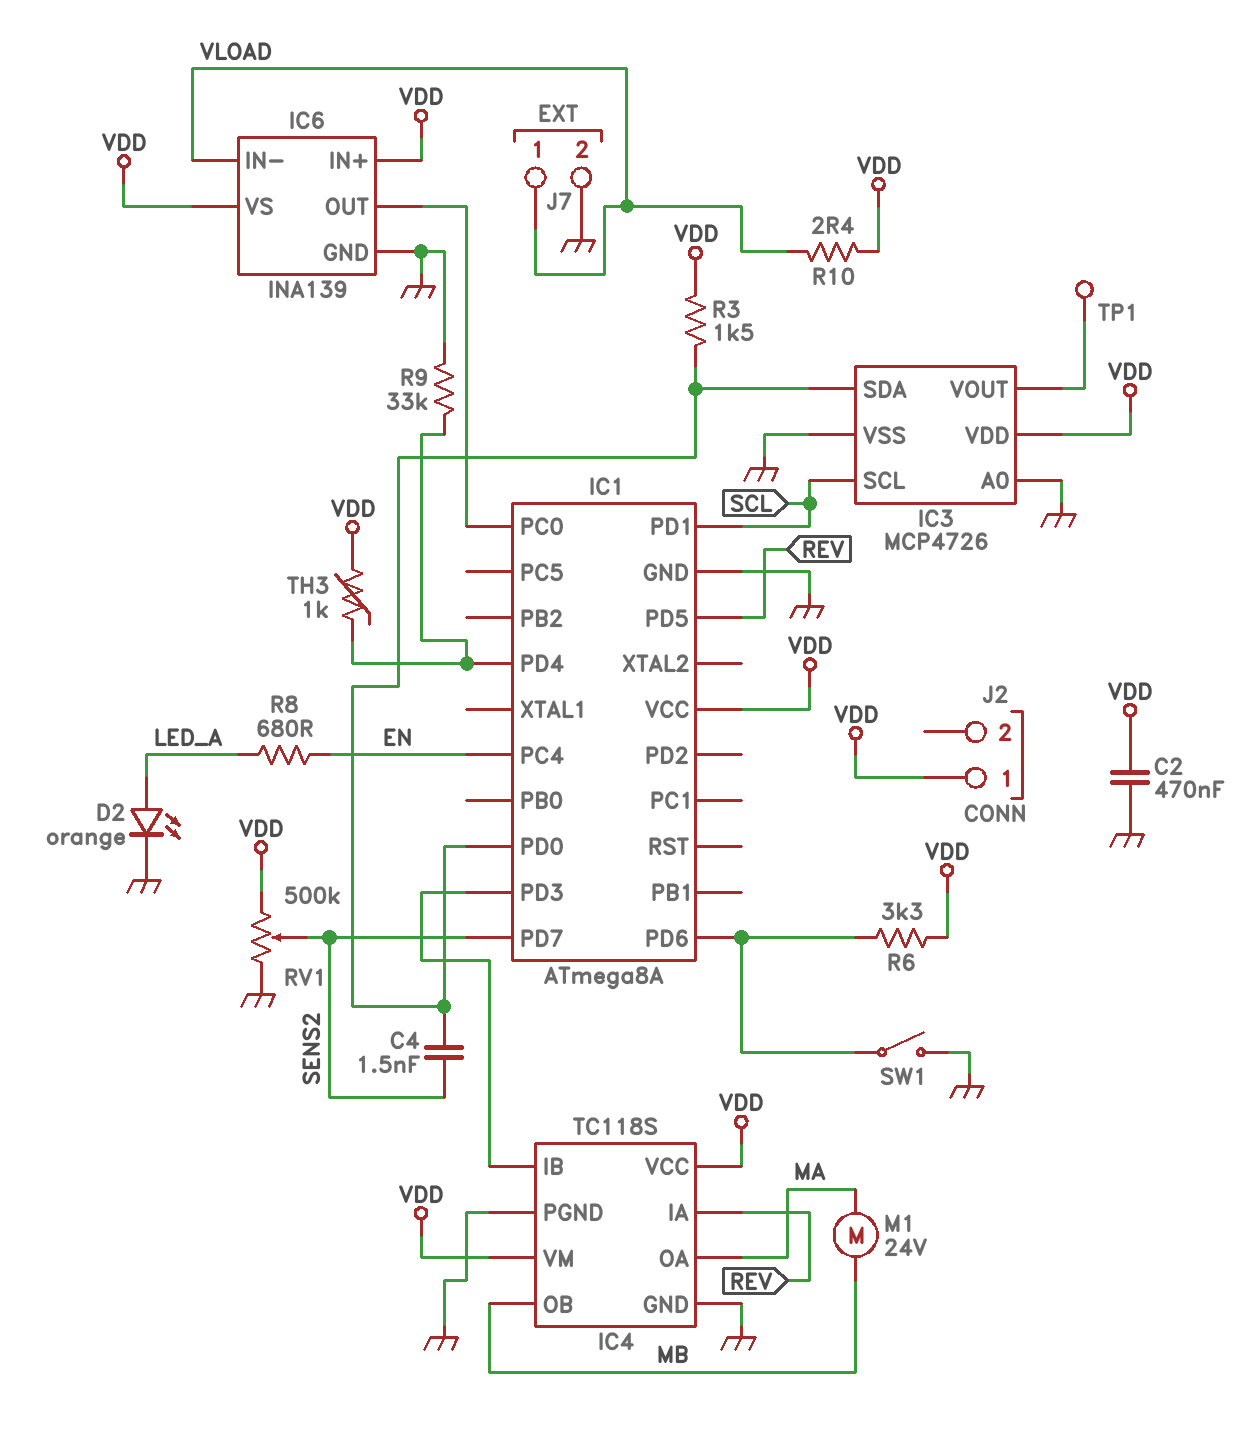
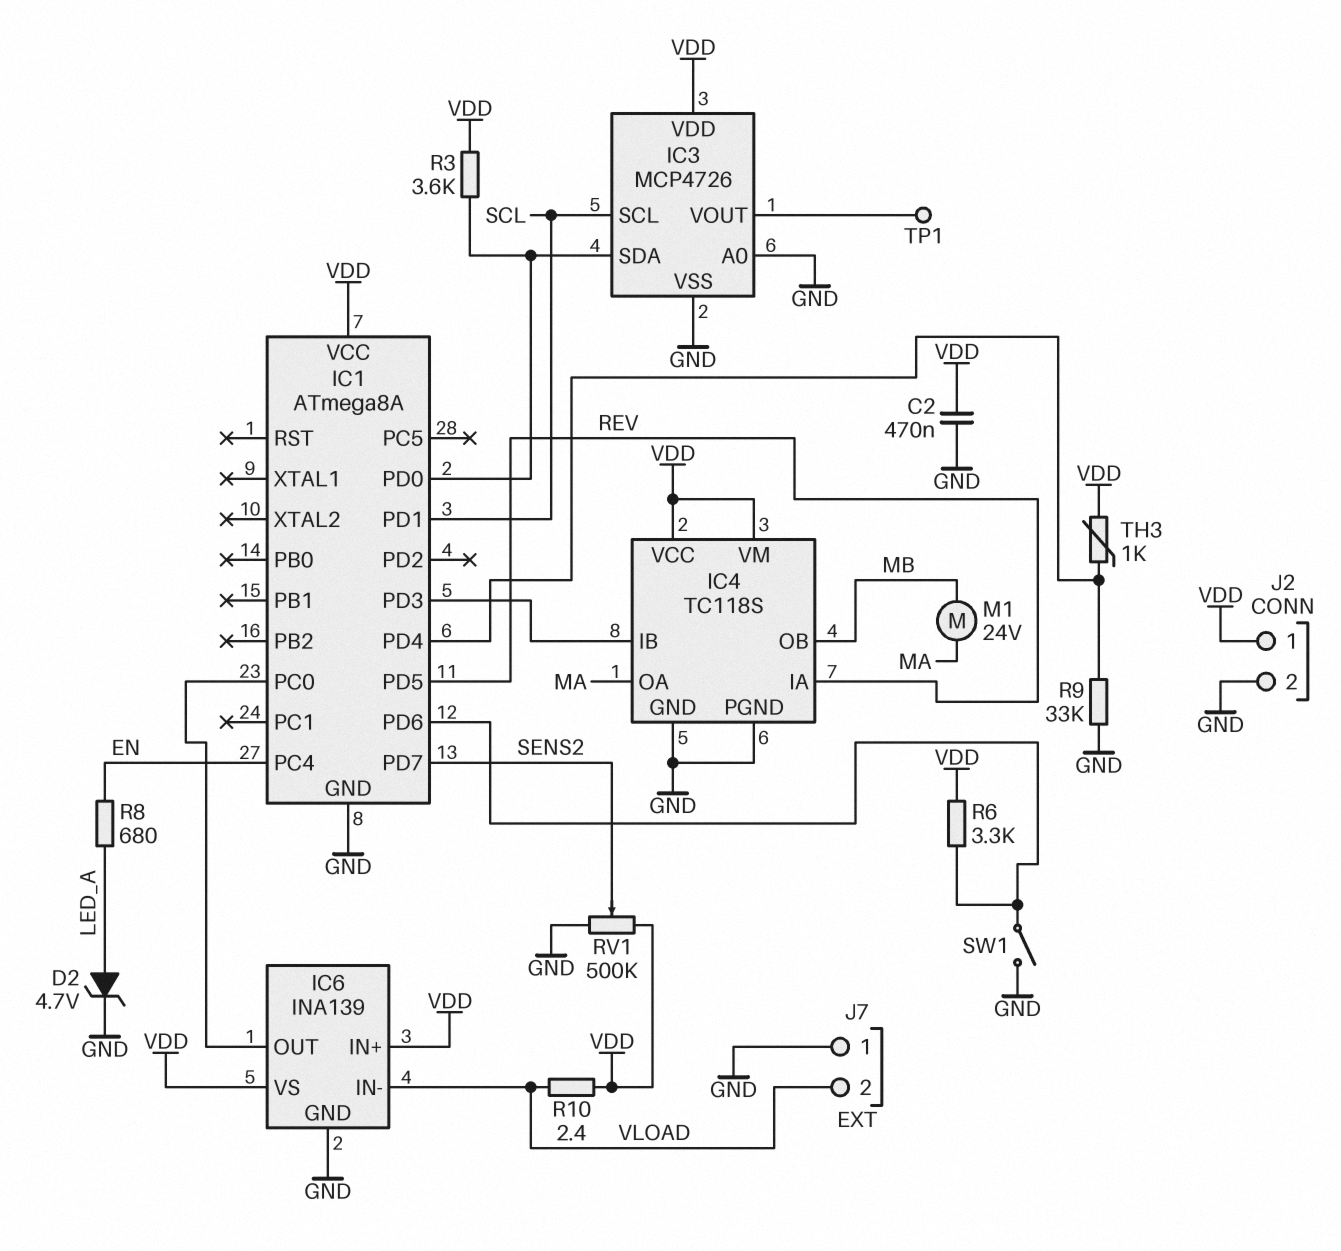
C4: 1.5nF (IC1/PD0, SENS2) -> none
D2: LED orange (A LED_A, K GND) -> zener 4.7V (A LED_A, K GND)
J2 pin 2: none -> GND
J7 pin 1: VLOAD -> GND
J7 pin 2: GND -> VLOAD
R3: 1.5k (IC1/PD0, VDD) -> 3.6k (IC1/PD0, VDD)

